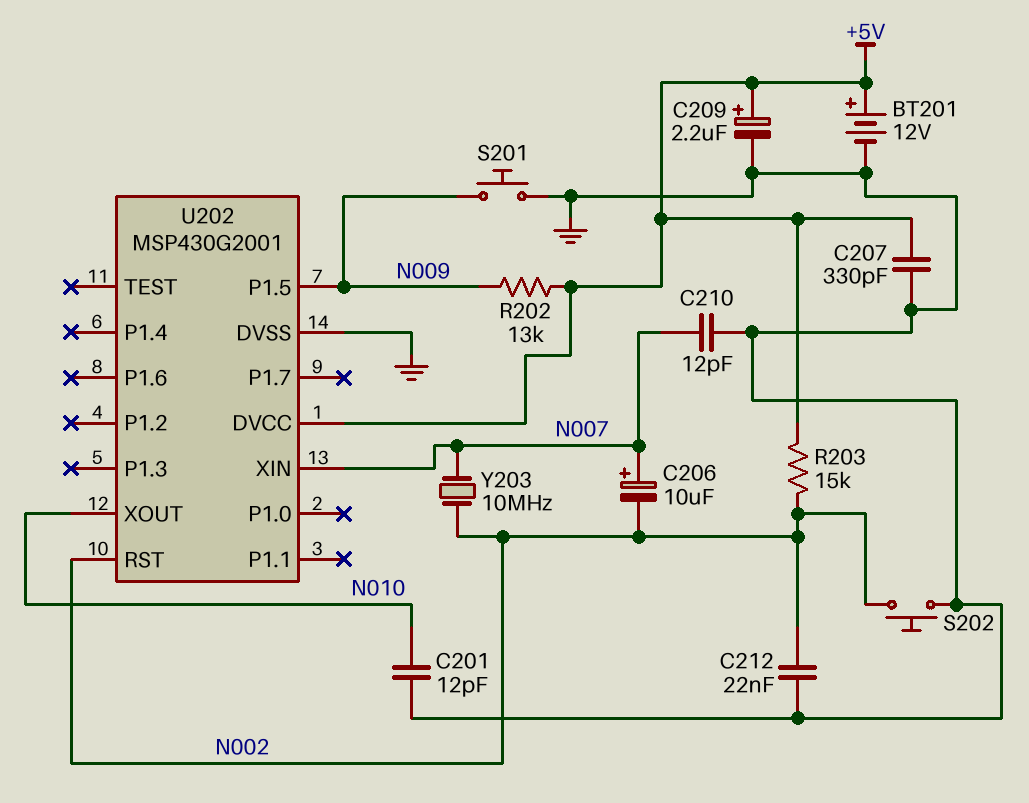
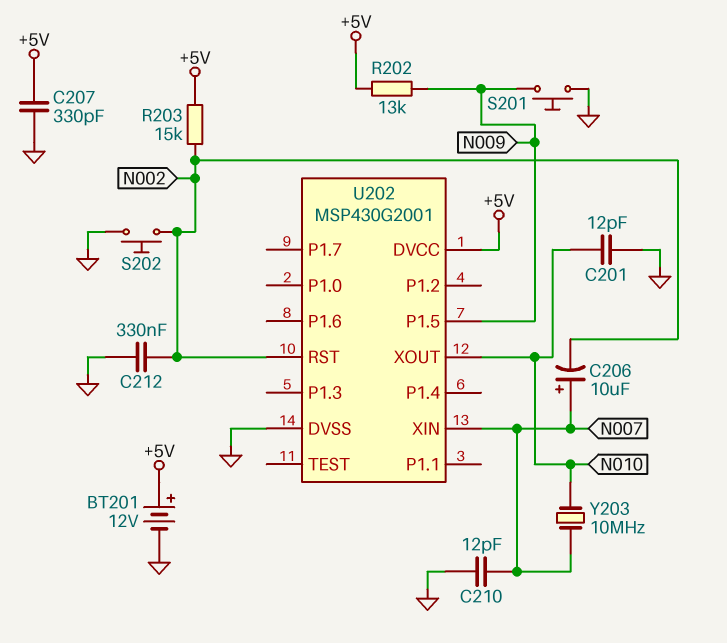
C209: 2.2uF (plus +5V, minus GND) -> none
C212: 22nF (GND, N002) -> 330nF (GND, N002)
Y203: 10MHz (N002, N007) -> 10MHz (N007, N010)

